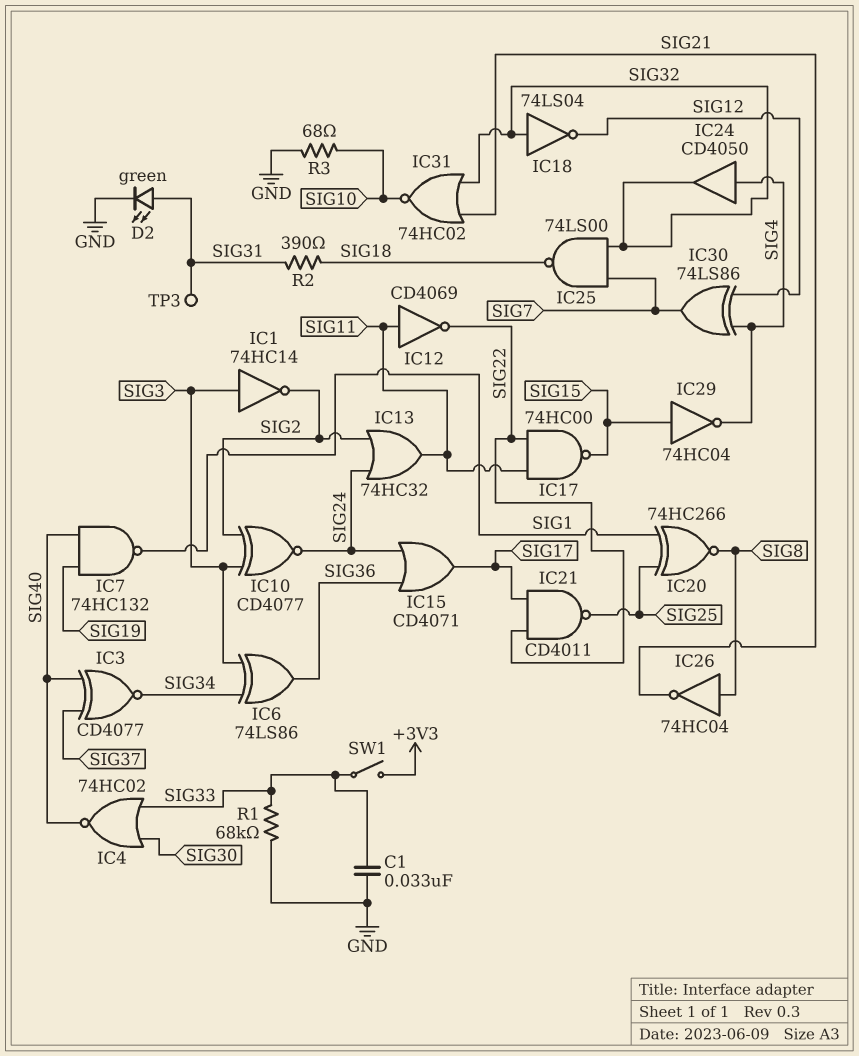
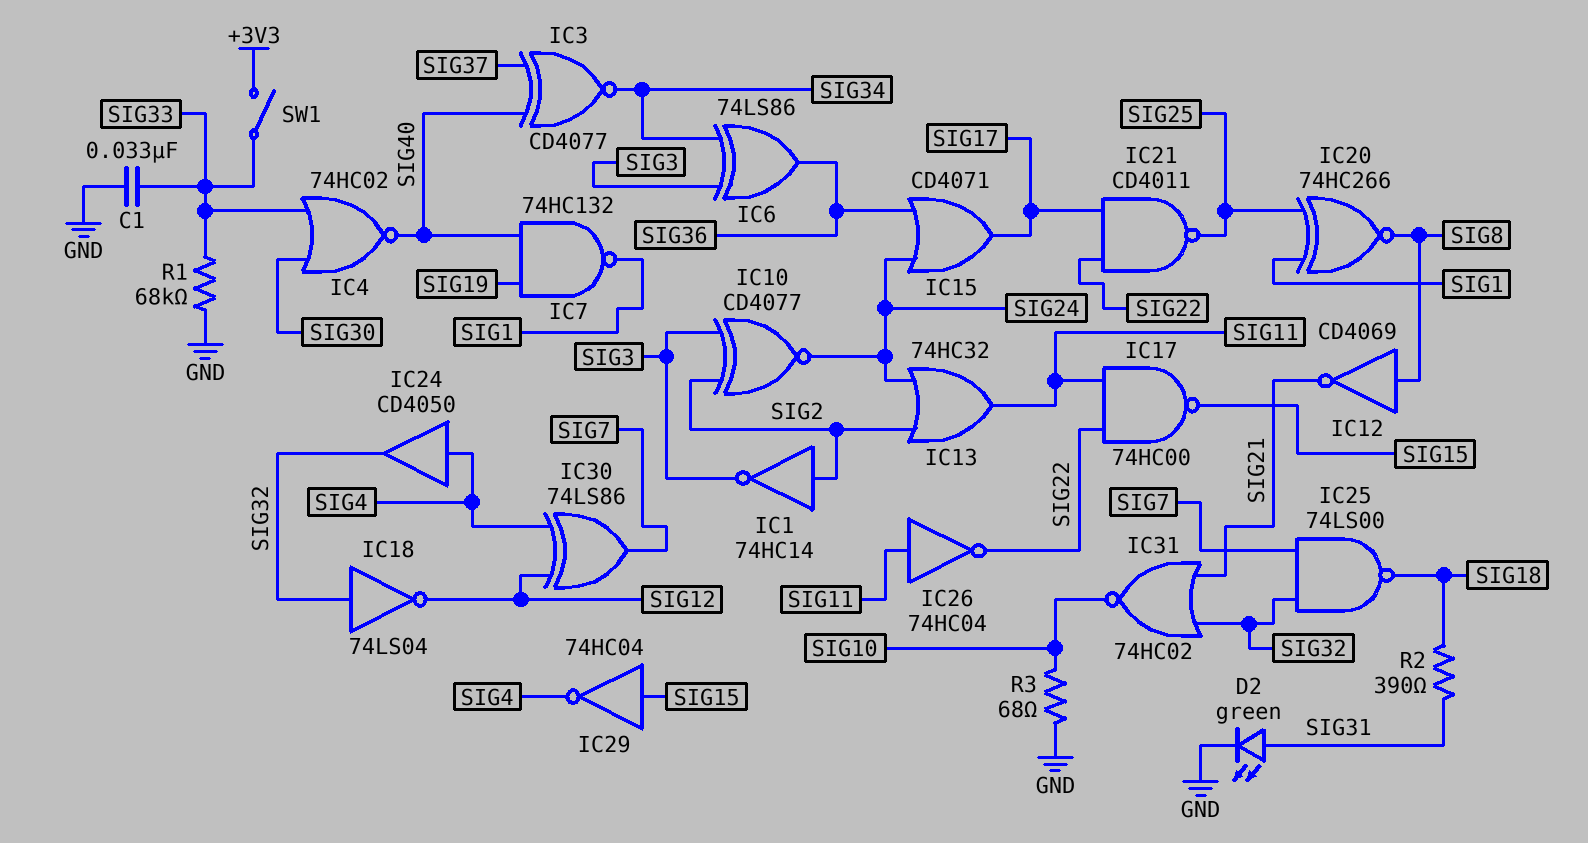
IC1: NOT 74HC14 (in SIG3, out SIG2) -> NOT 74HC14 (in SIG2, out SIG3)
IC12: NOT CD4069 (in SIG11, out SIG22) -> NOT CD4069 (in SIG8, out SIG21)
IC26: NOT 74HC04 (in SIG8, out SIG21) -> NOT 74HC04 (in SIG11, out SIG22)
TP3: test point (SIG31) -> none

